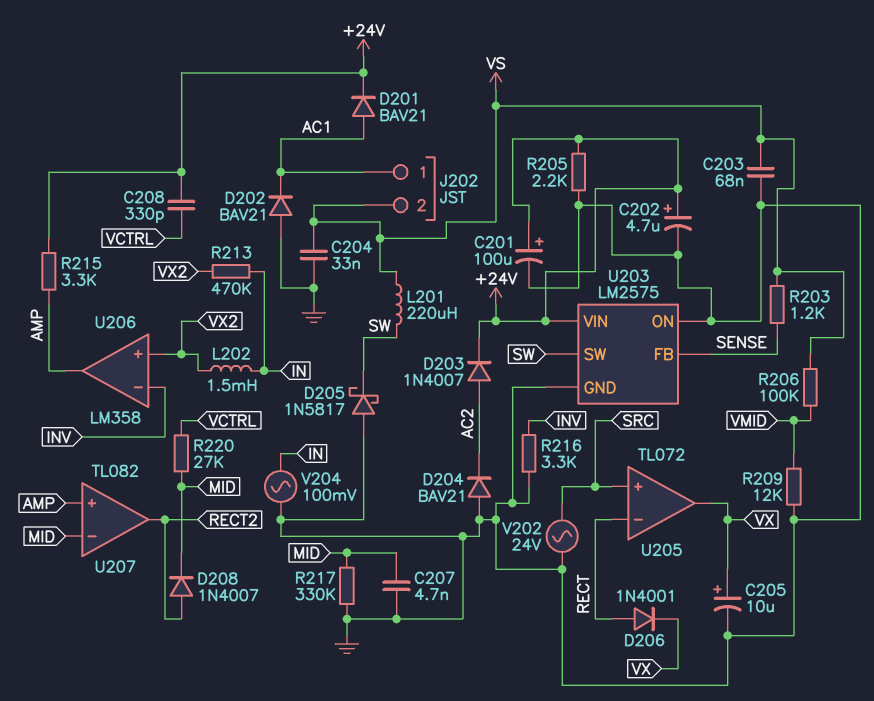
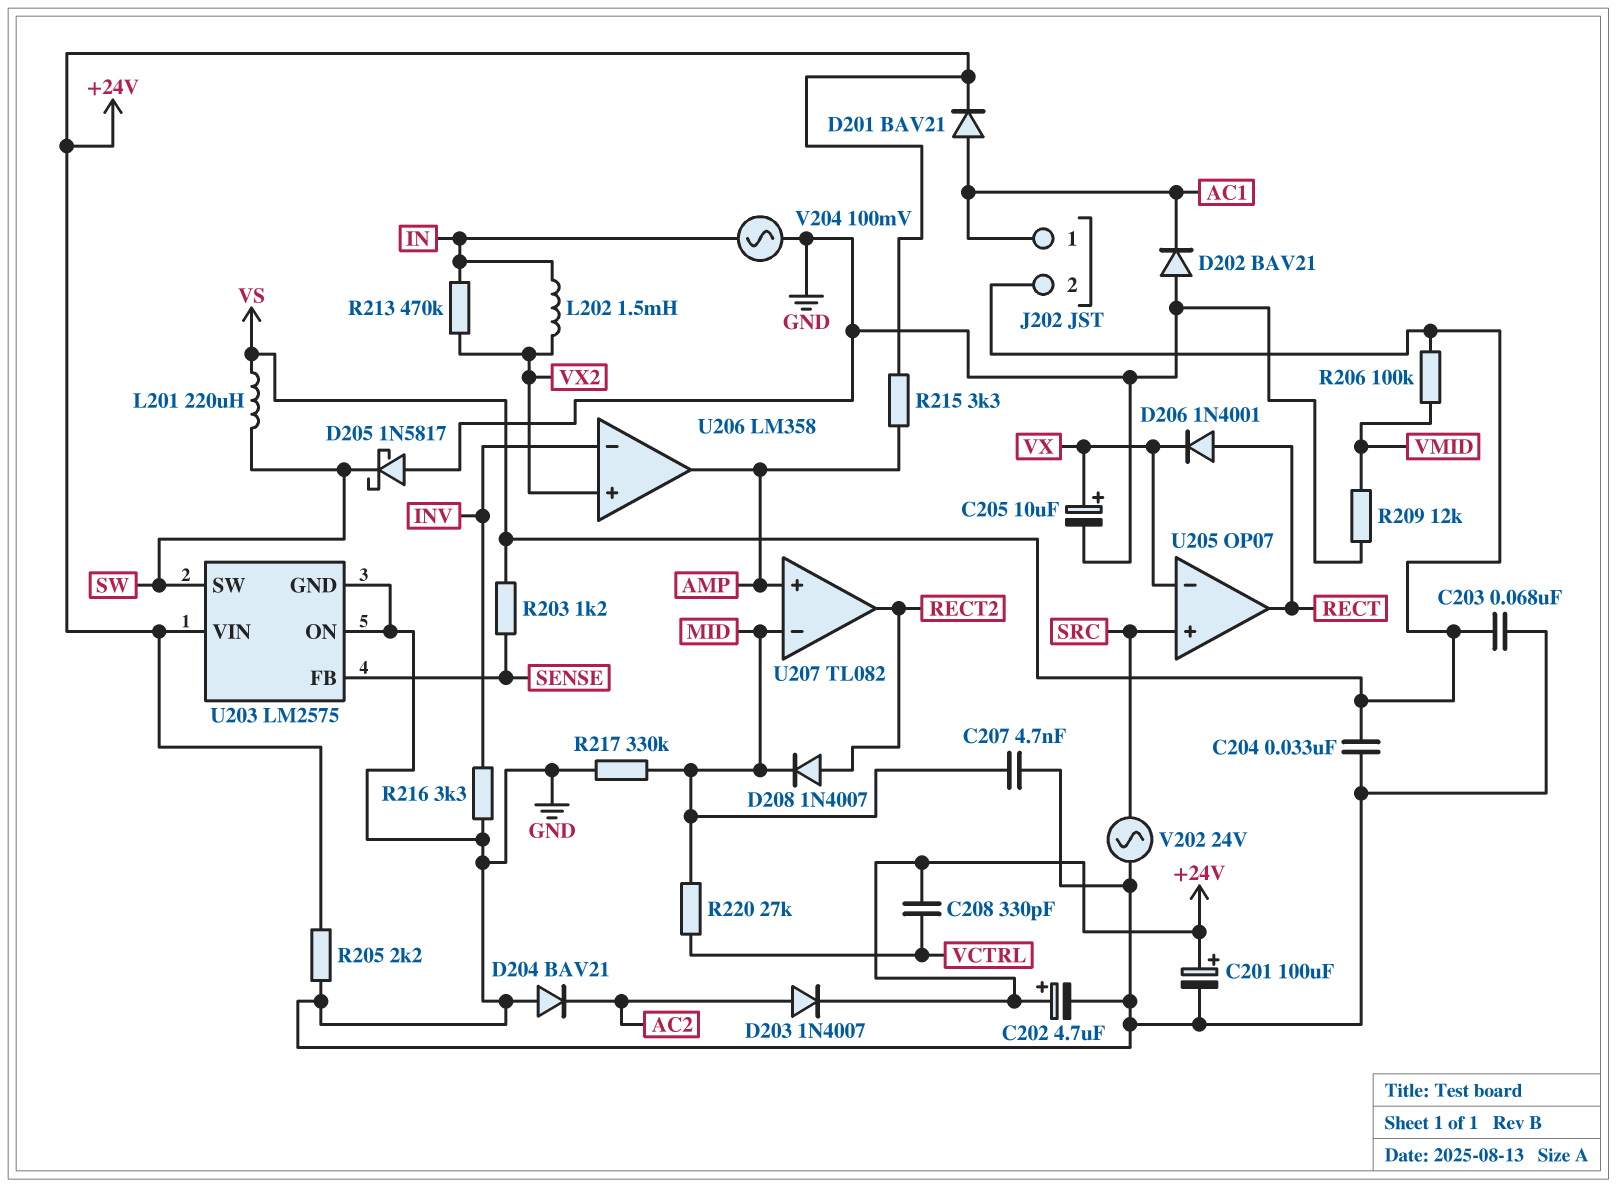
U205: TL072 -> OP07
U205 pin in-: RECT -> VX
U205 pin out: VX -> RECT

